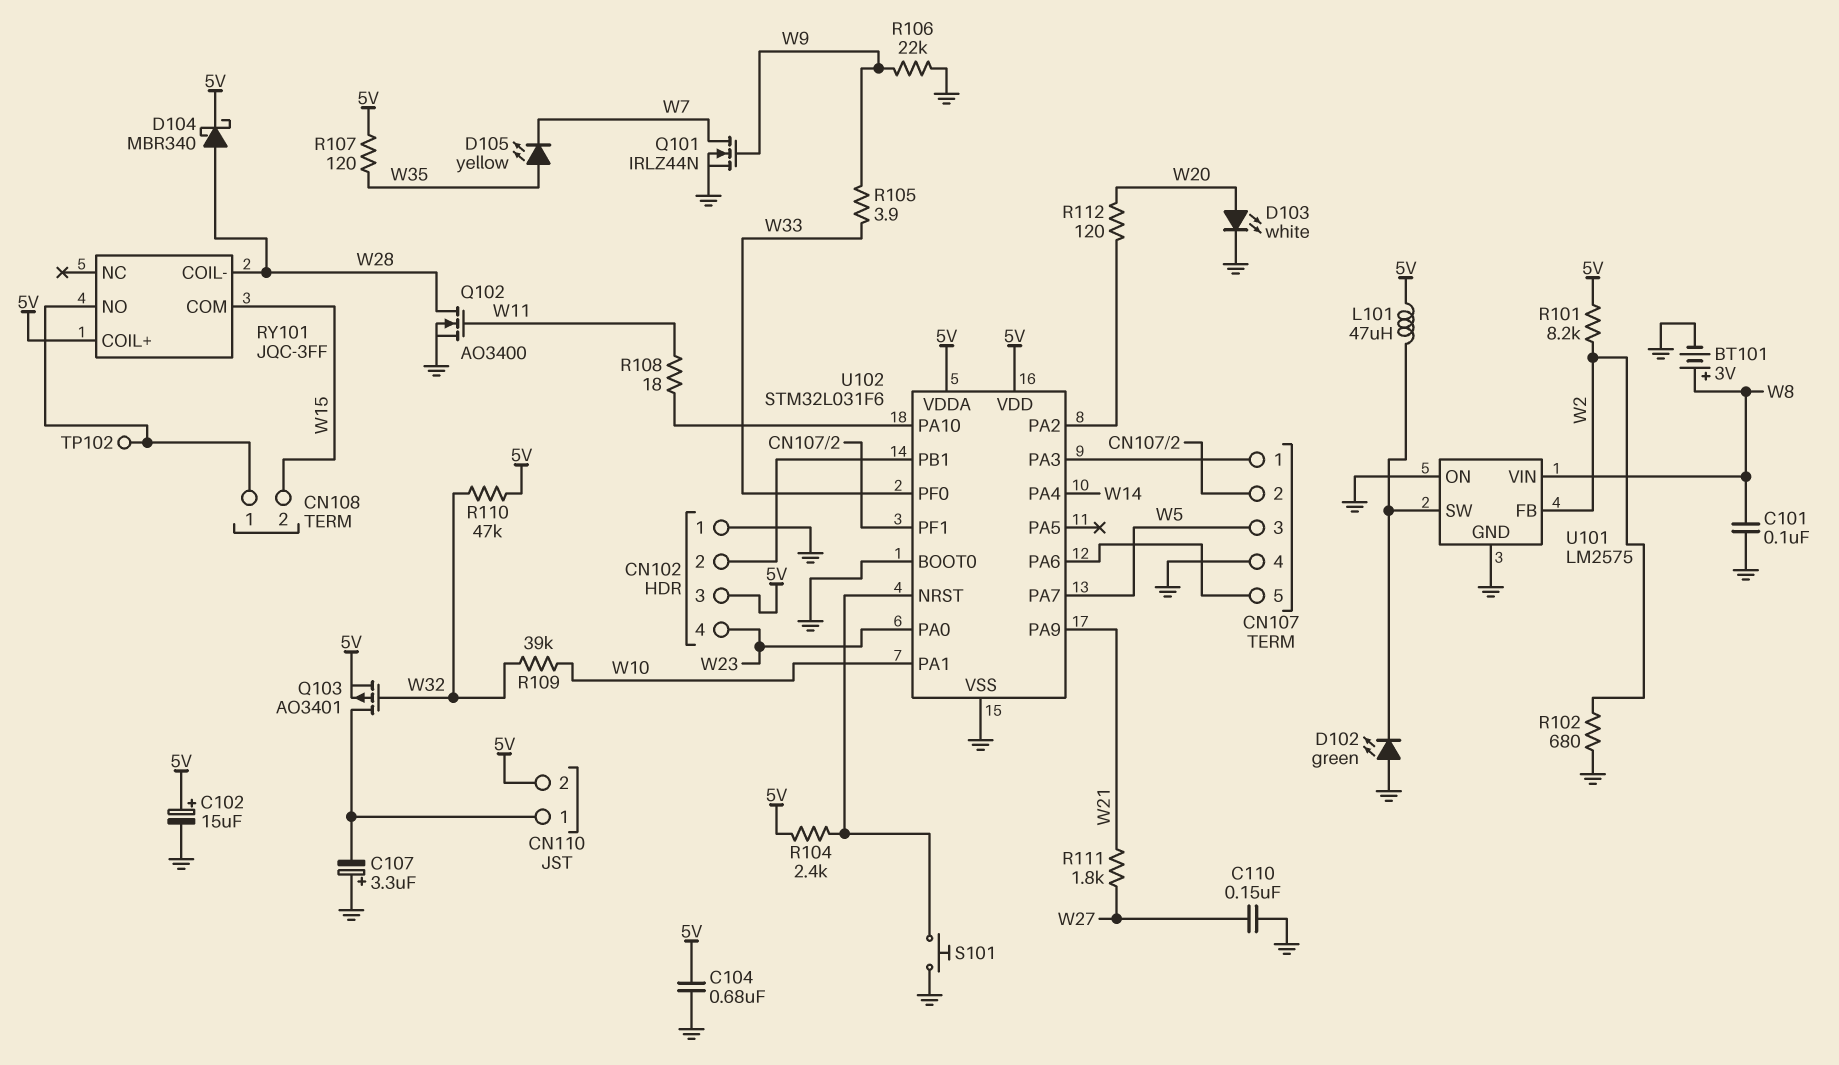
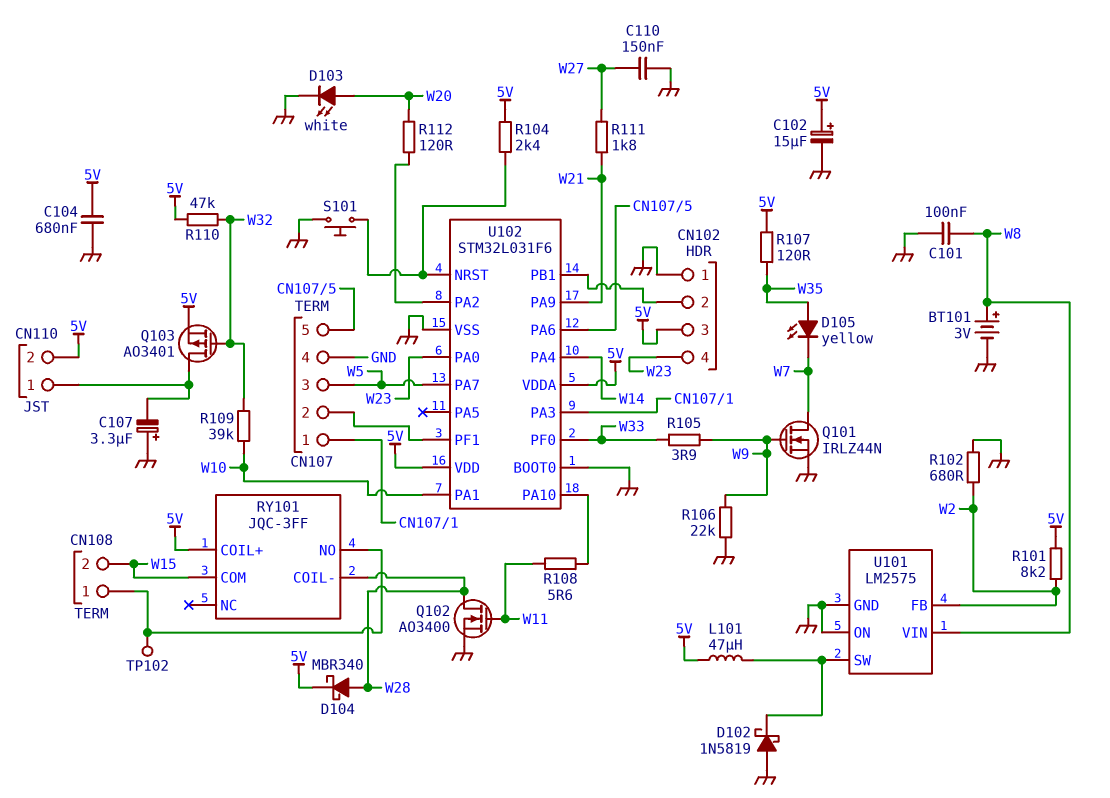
D102: LED green (A GND, K U101/SW) -> schottky 1N5819 (A GND, K U101/SW)
R108: 18 (U102/PA10, W11) -> 5.6 (U102/PA10, W11)

